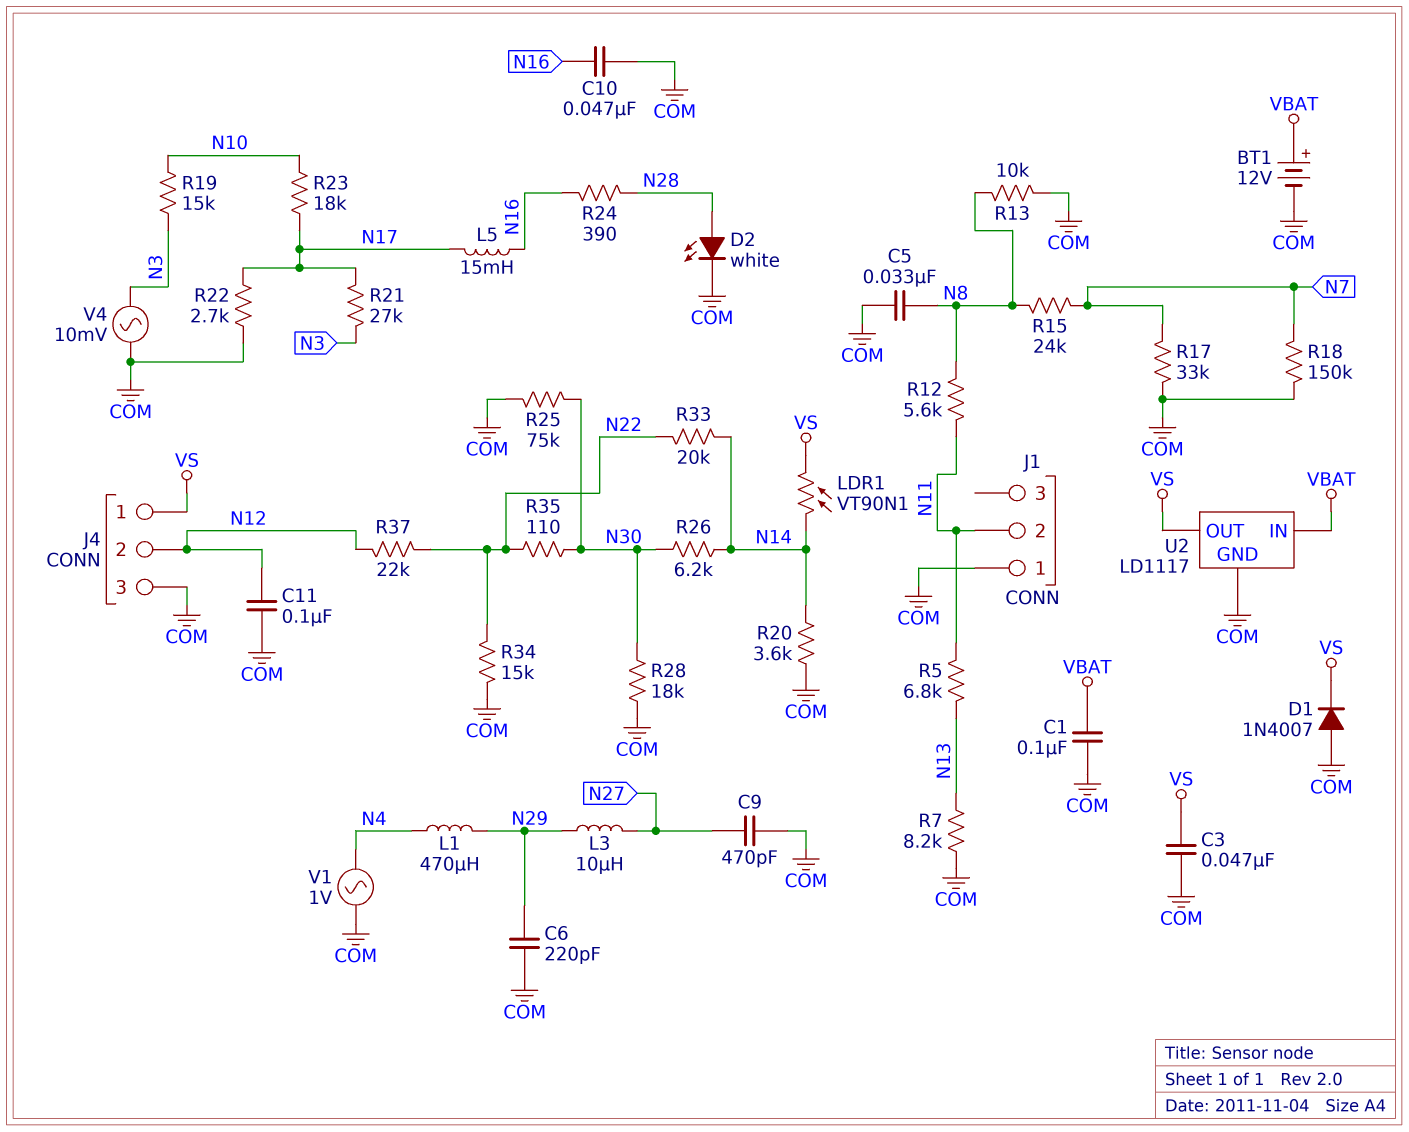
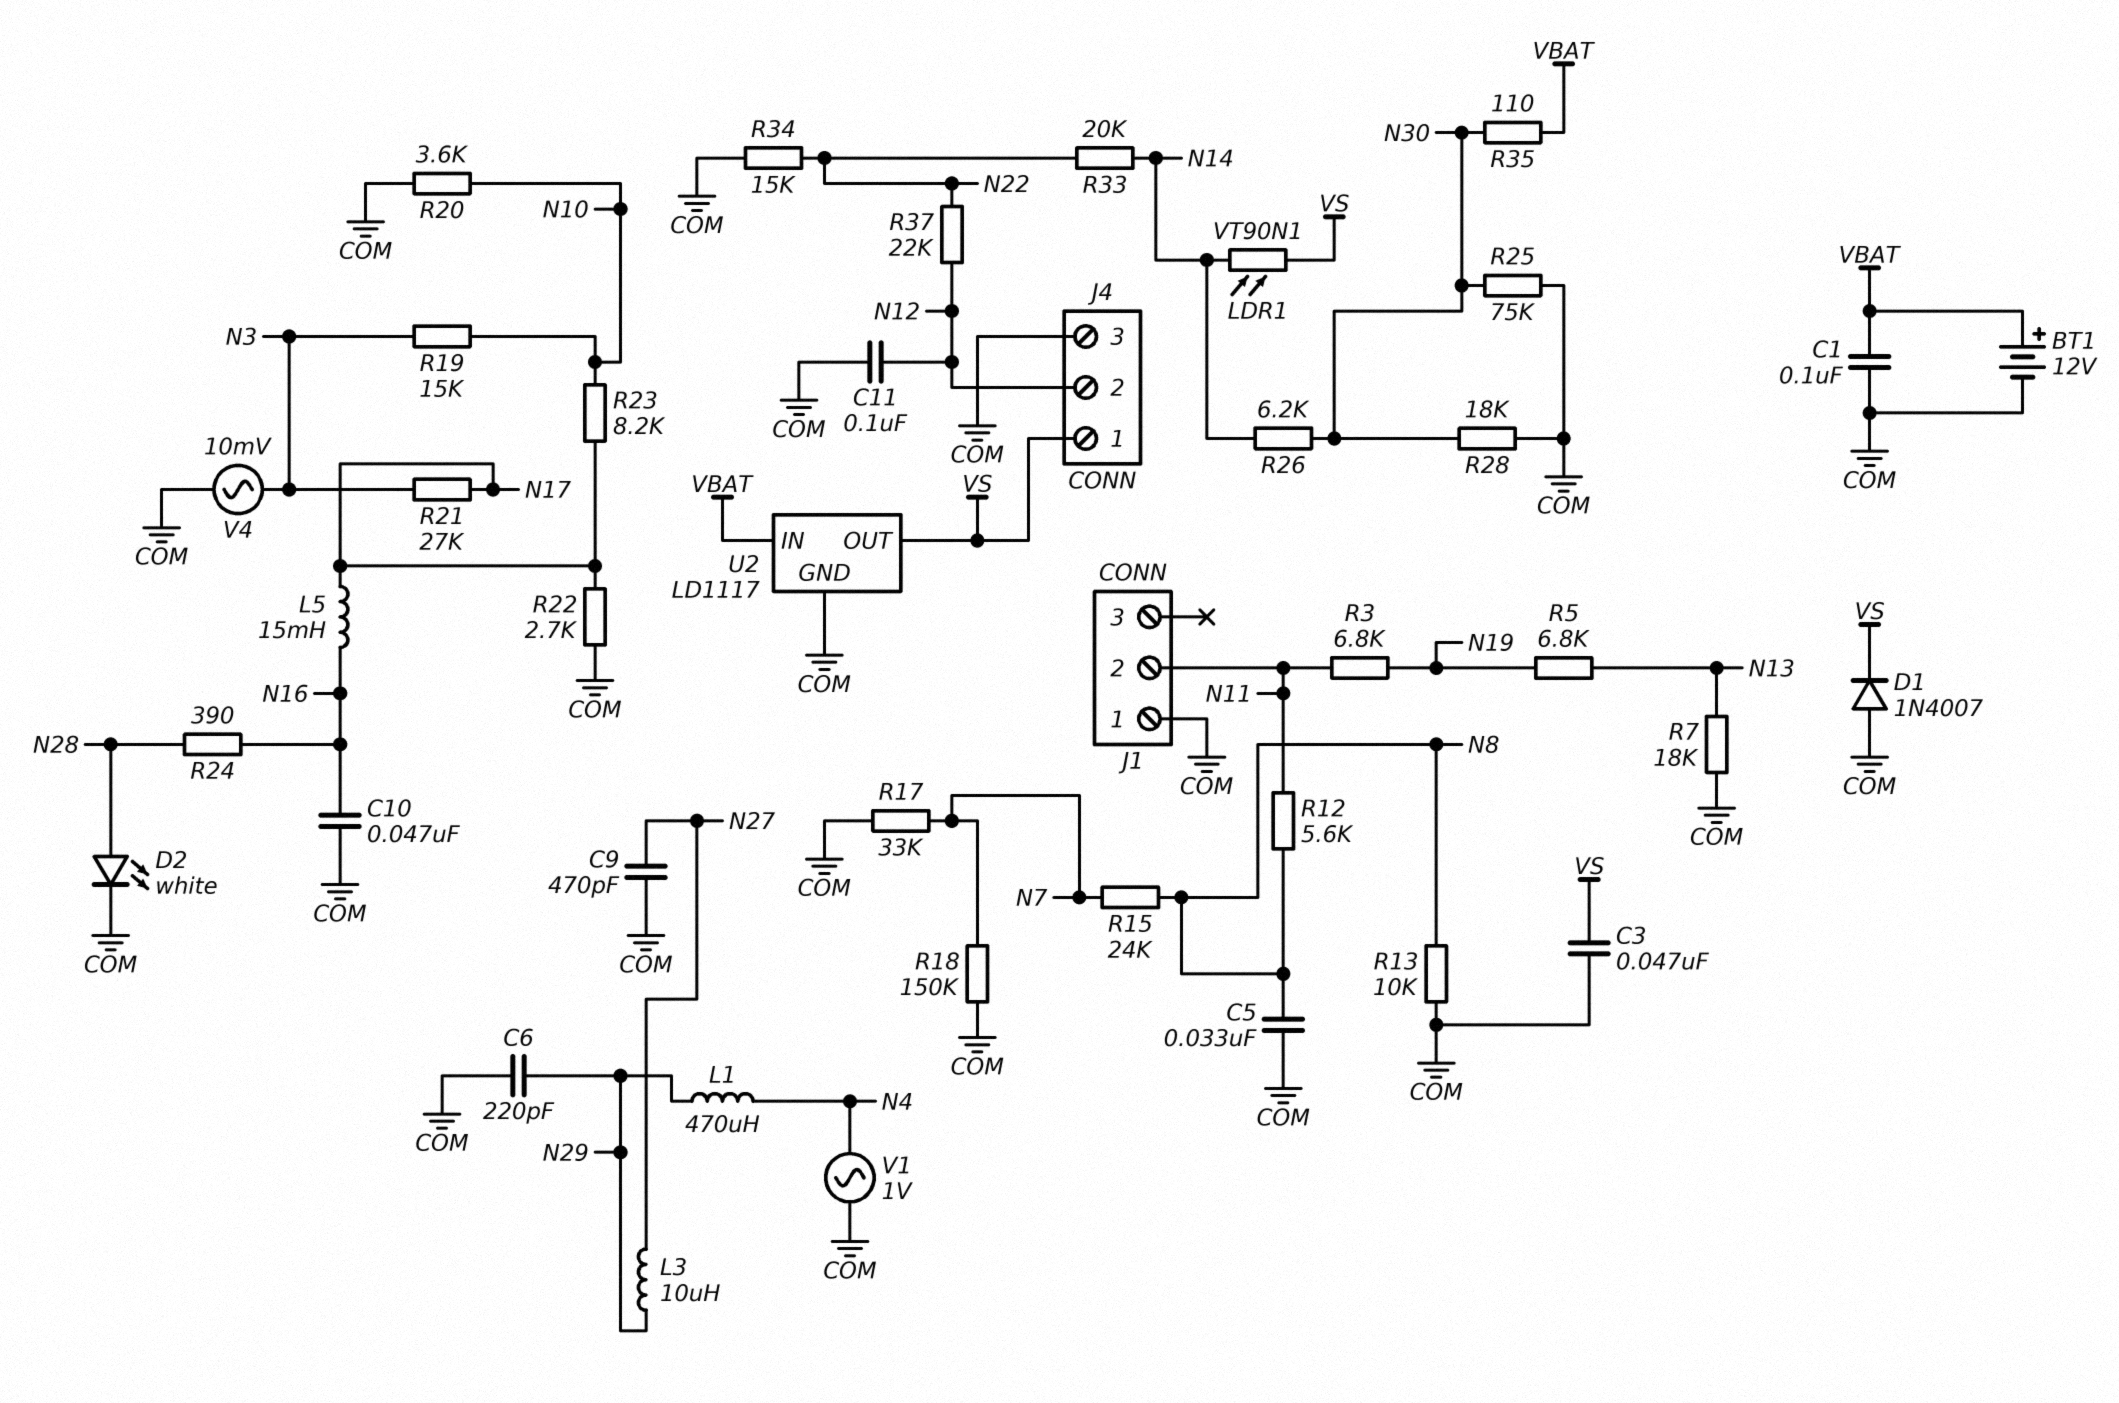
R3: none -> 6.8k (N11, N19)
R5: 6.8k (N11, N13) -> 6.8k (N13, N19)
R7: 8.2k (COM, N13) -> 18k (COM, N13)
R20: 3.6k (COM, N14) -> 3.6k (COM, N10)
R23: 18k (N10, N17) -> 8.2k (N10, N17)
R35: 110 (N22, N30) -> 110 (N30, VBAT)

